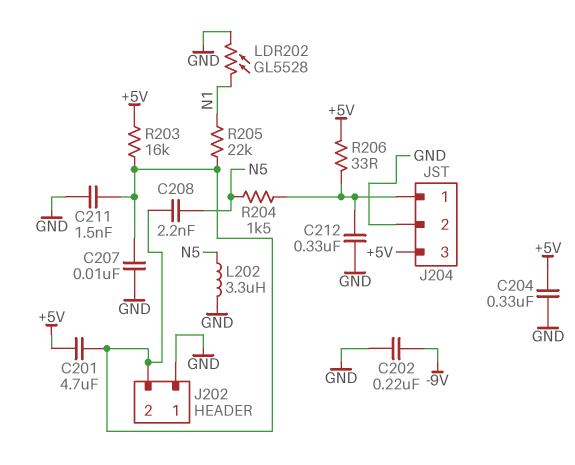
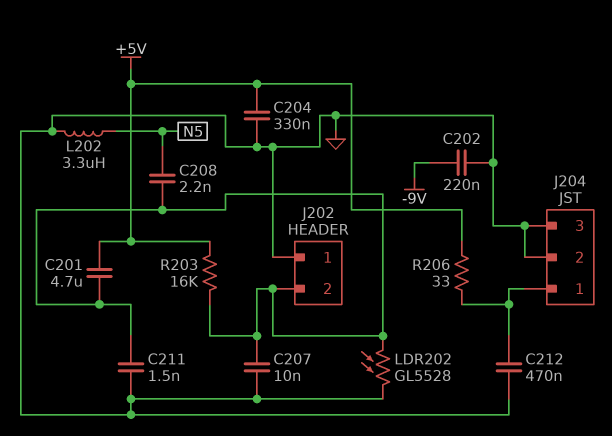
C212: 330nF (GND, J204/1) -> 470nF (GND, J204/1)
J204 pin 3: +5V -> GND
LDR202: GL5528 (GND, N1) -> GL5528 (GND, J202/2)
R204: 1.5k (J204/1, N5) -> none
R205: 22k (J202/2, N1) -> none

